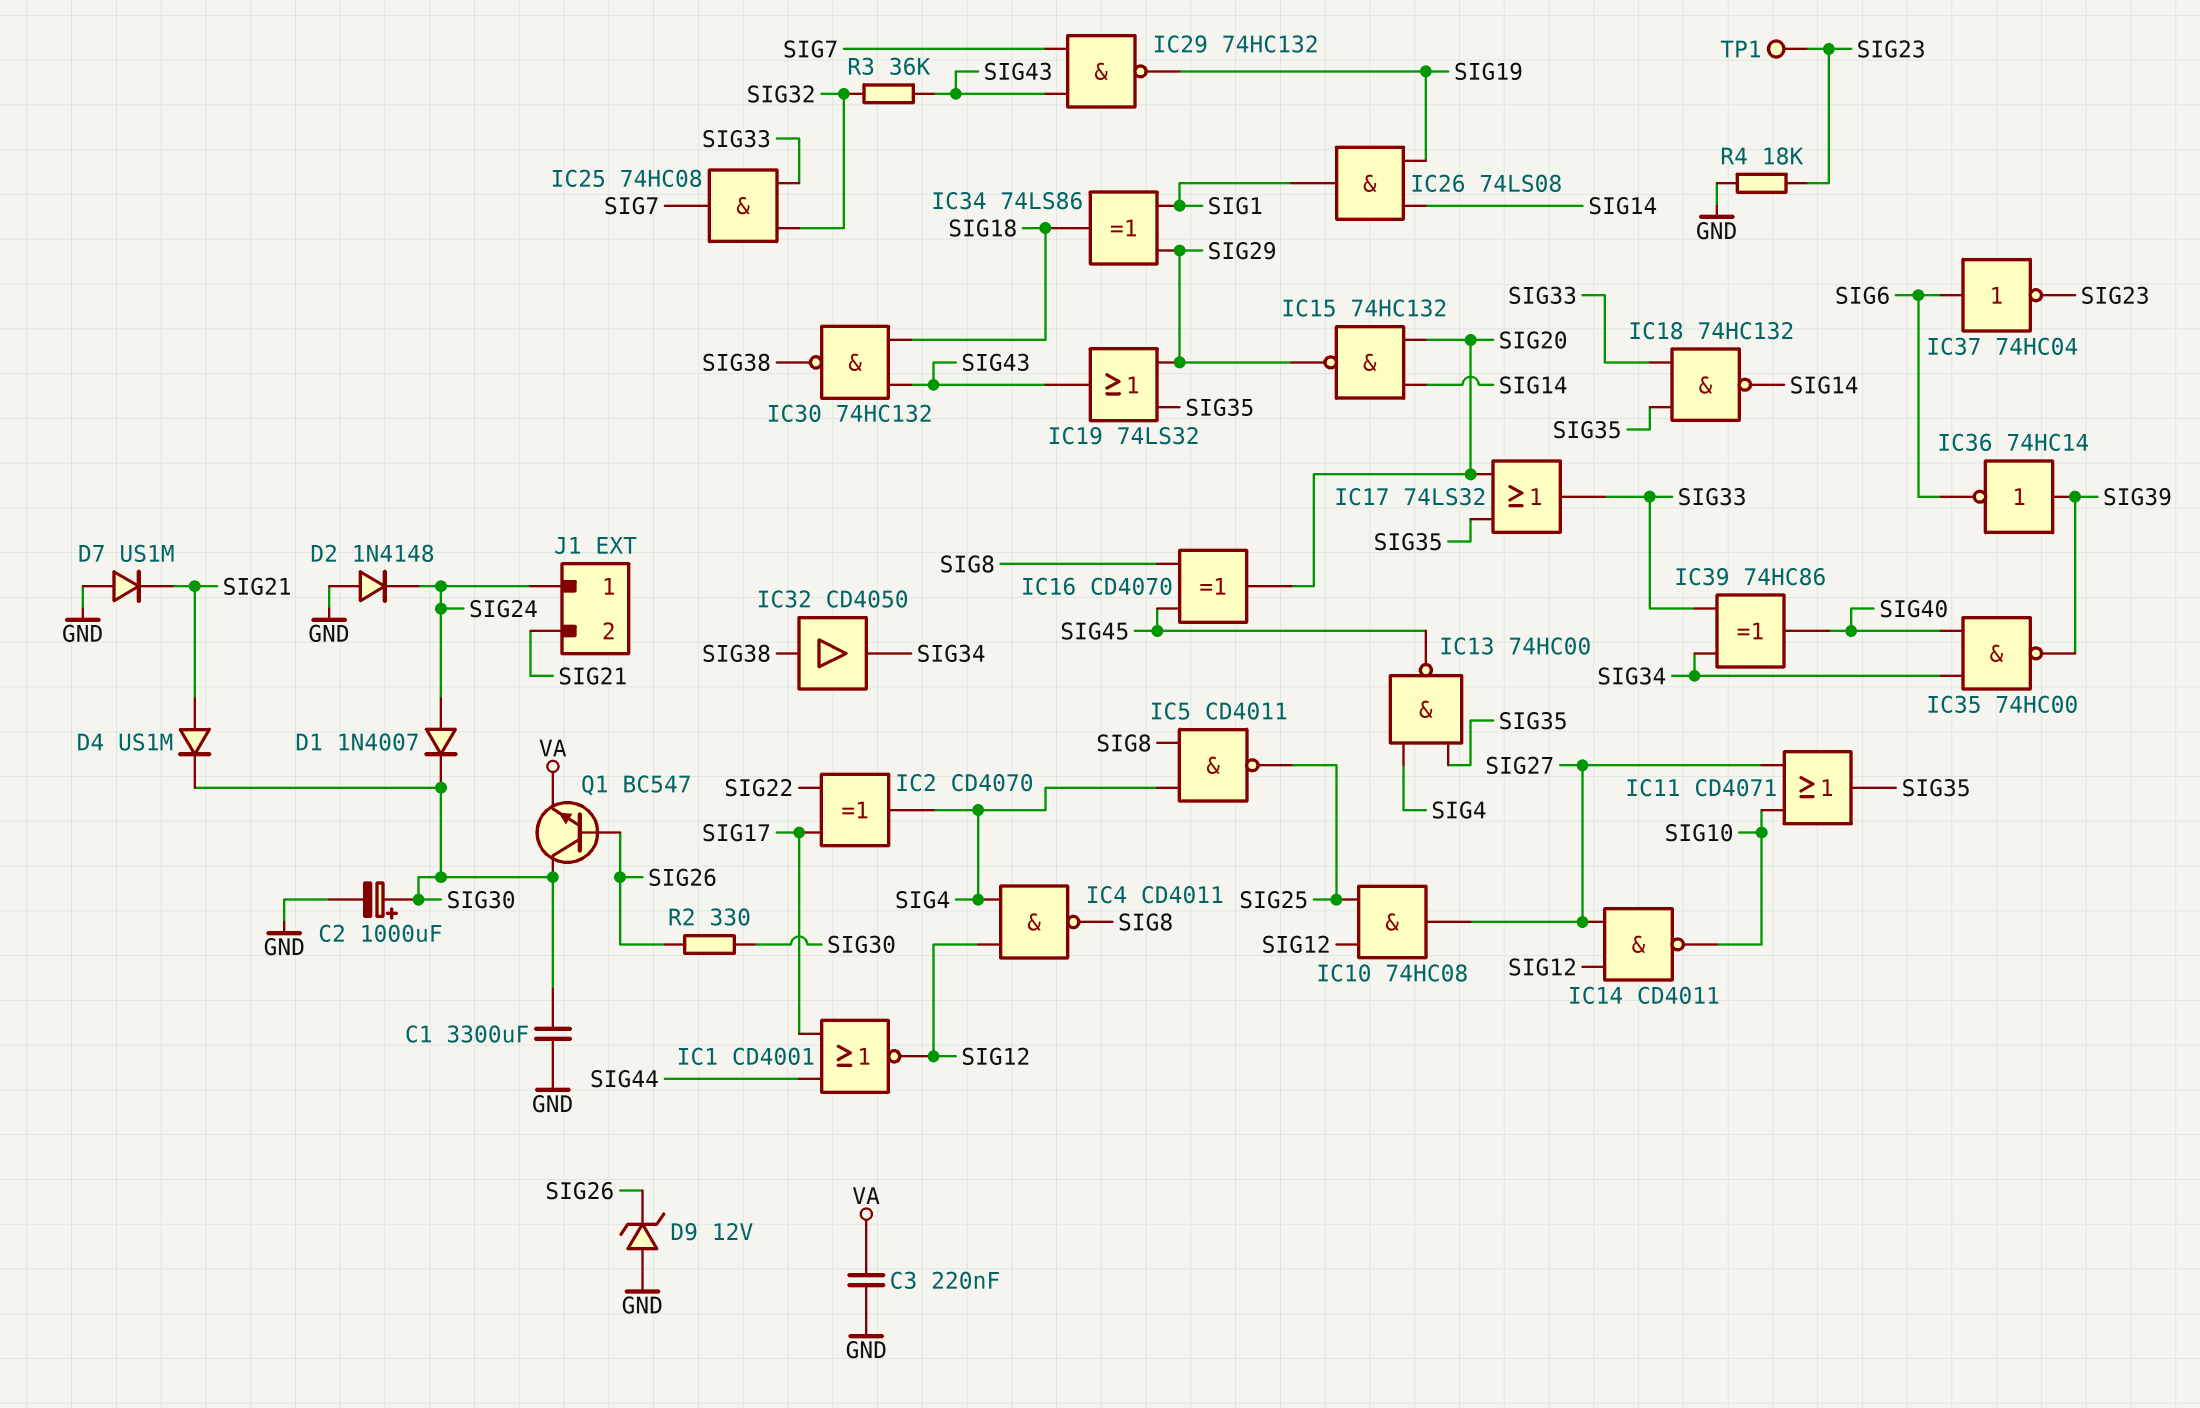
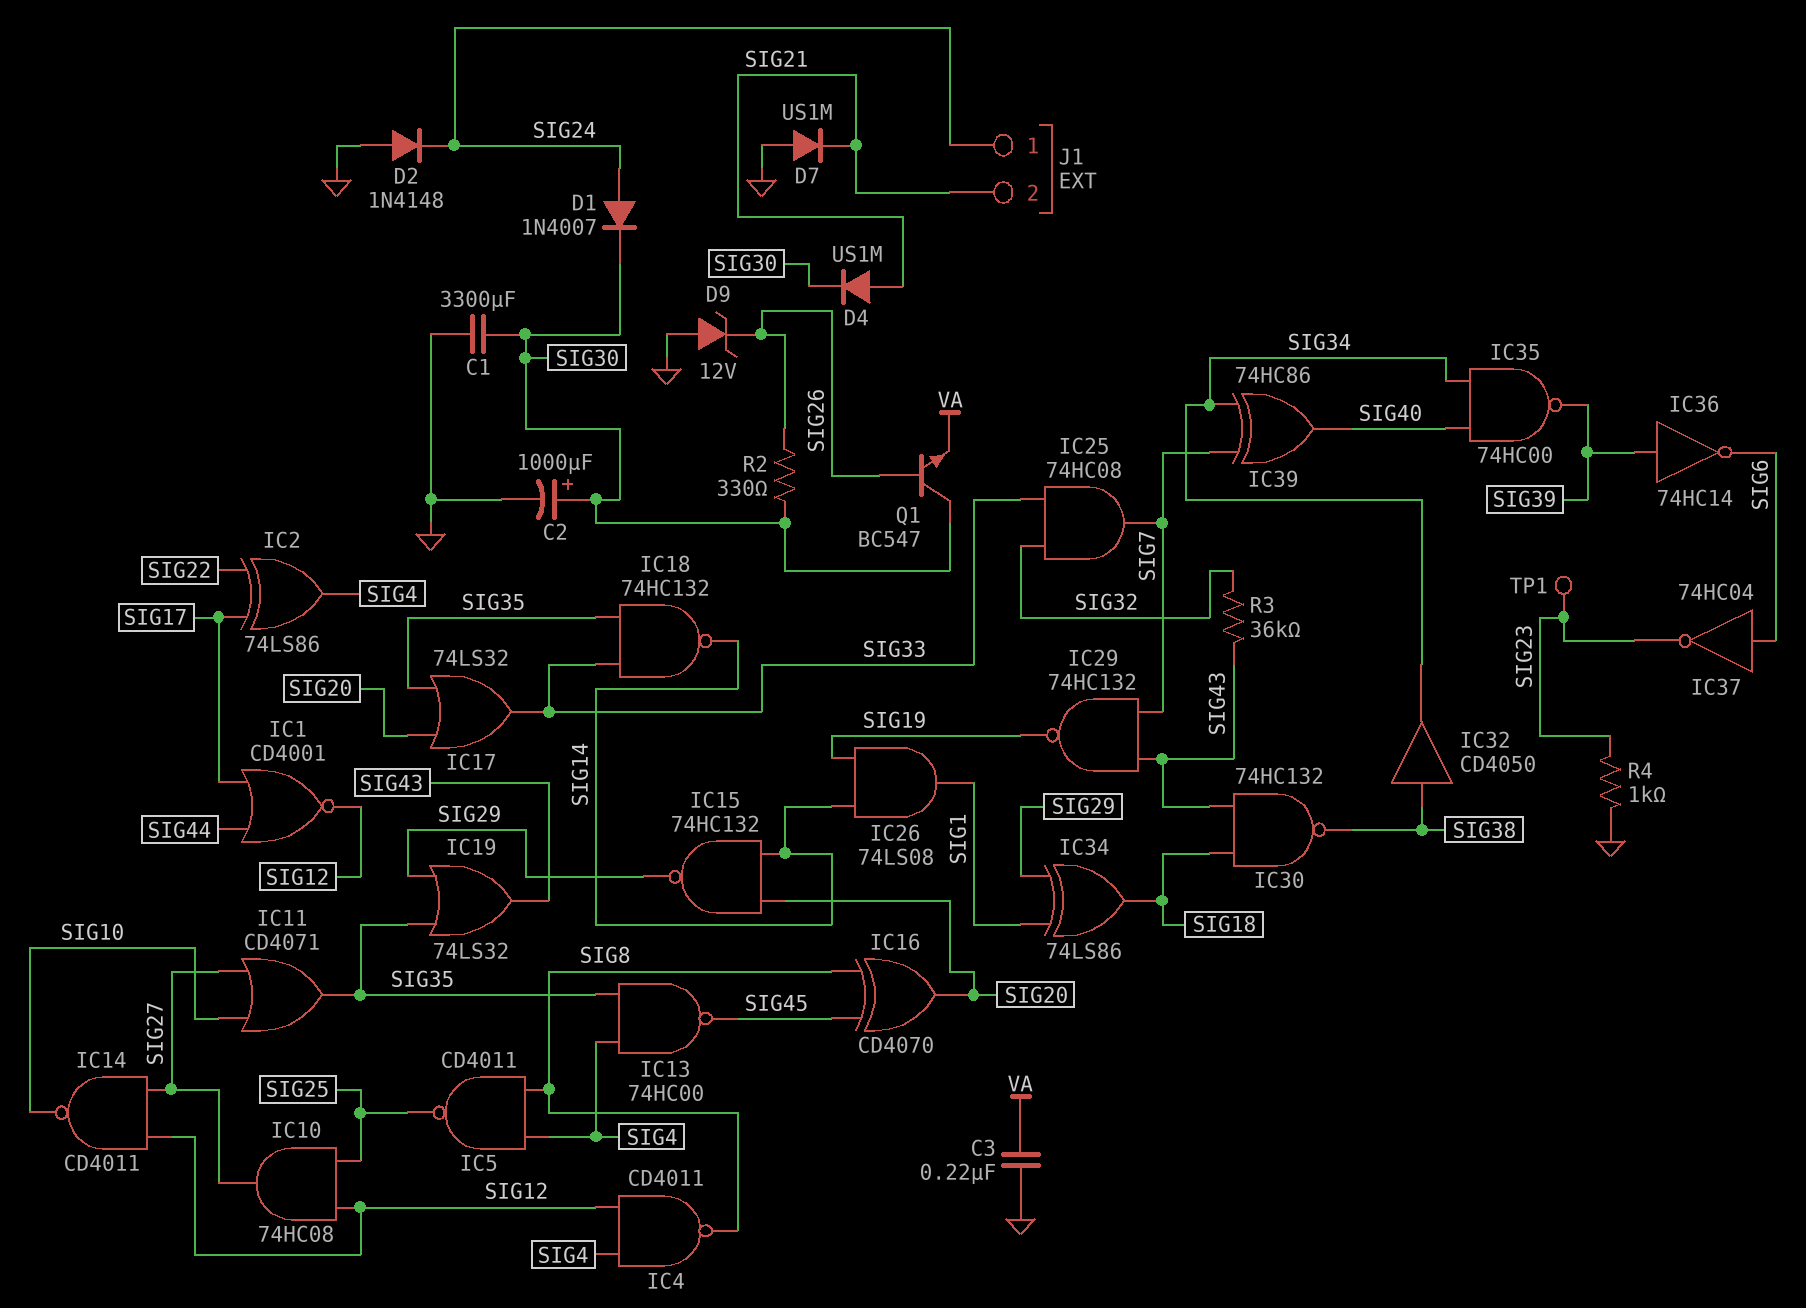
IC2: XOR CD4070 (in SIG17, in SIG22, out SIG4) -> XOR 74LS86 (in SIG17, in SIG22, out SIG4)
IC39: XOR 74HC86 (in SIG33, in SIG34, out SIG40) -> XOR 74HC86 (in SIG7, in SIG34, out SIG40)
R4: 18k (GND, SIG23) -> 1k (GND, SIG23)

